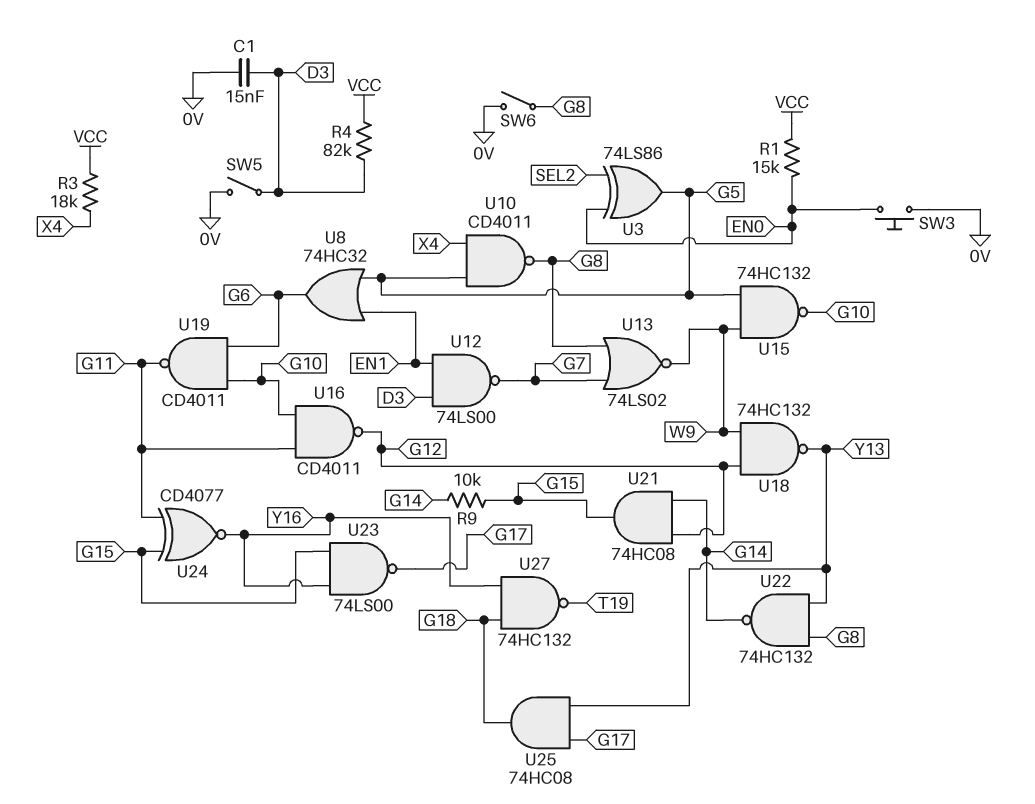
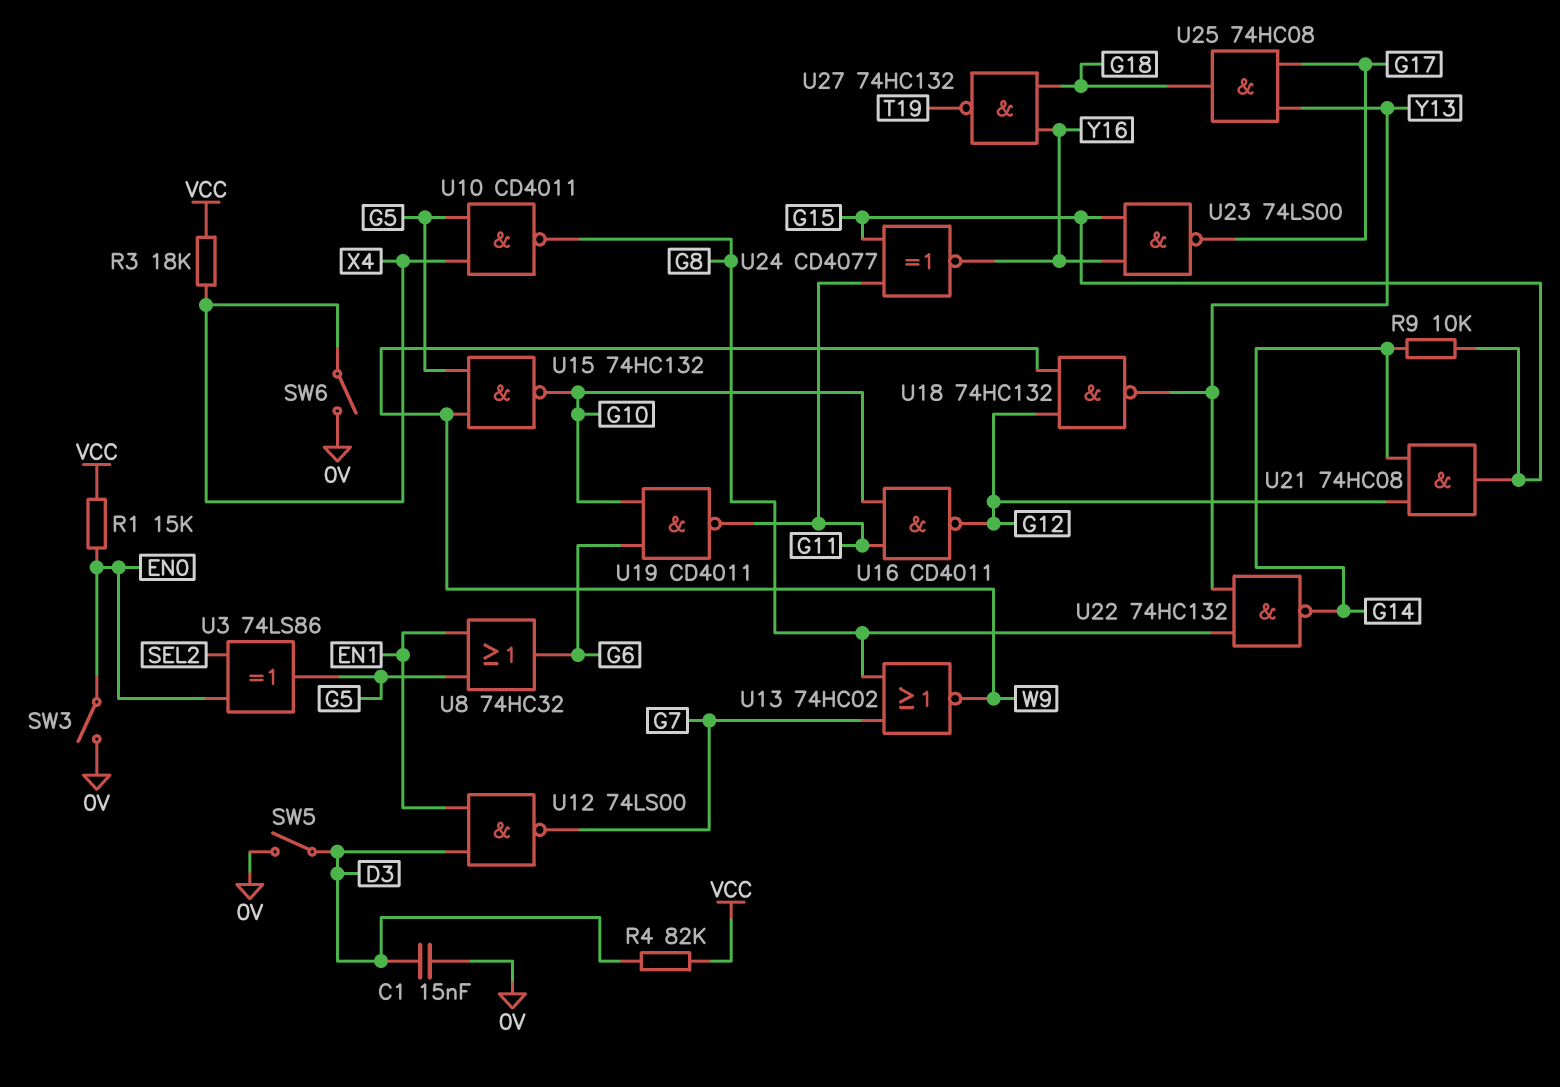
SW3: button (0V, EN0) -> switch (0V, EN0)
SW6: switch (0V, G8) -> switch (0V, X4)
U13: NOR 74LS02 (in G7, in G8, out W9) -> NOR 74HC02 (in G7, in G8, out W9)

